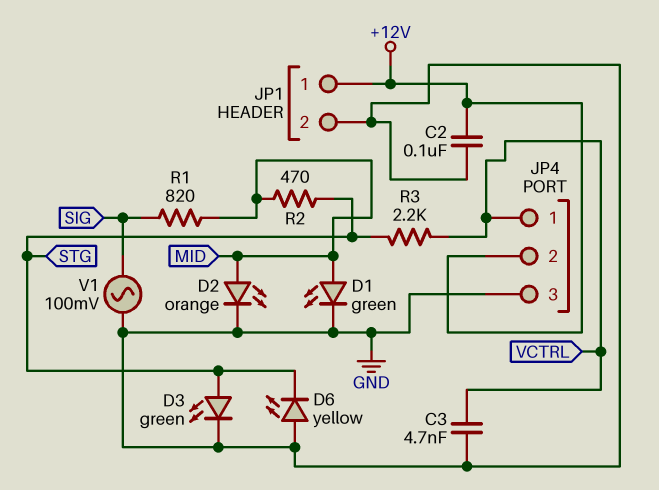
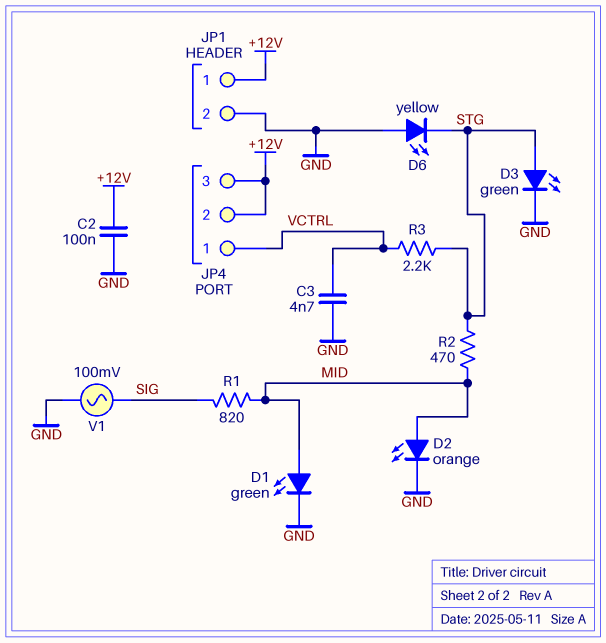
JP4 pin 3: GND -> +12V

